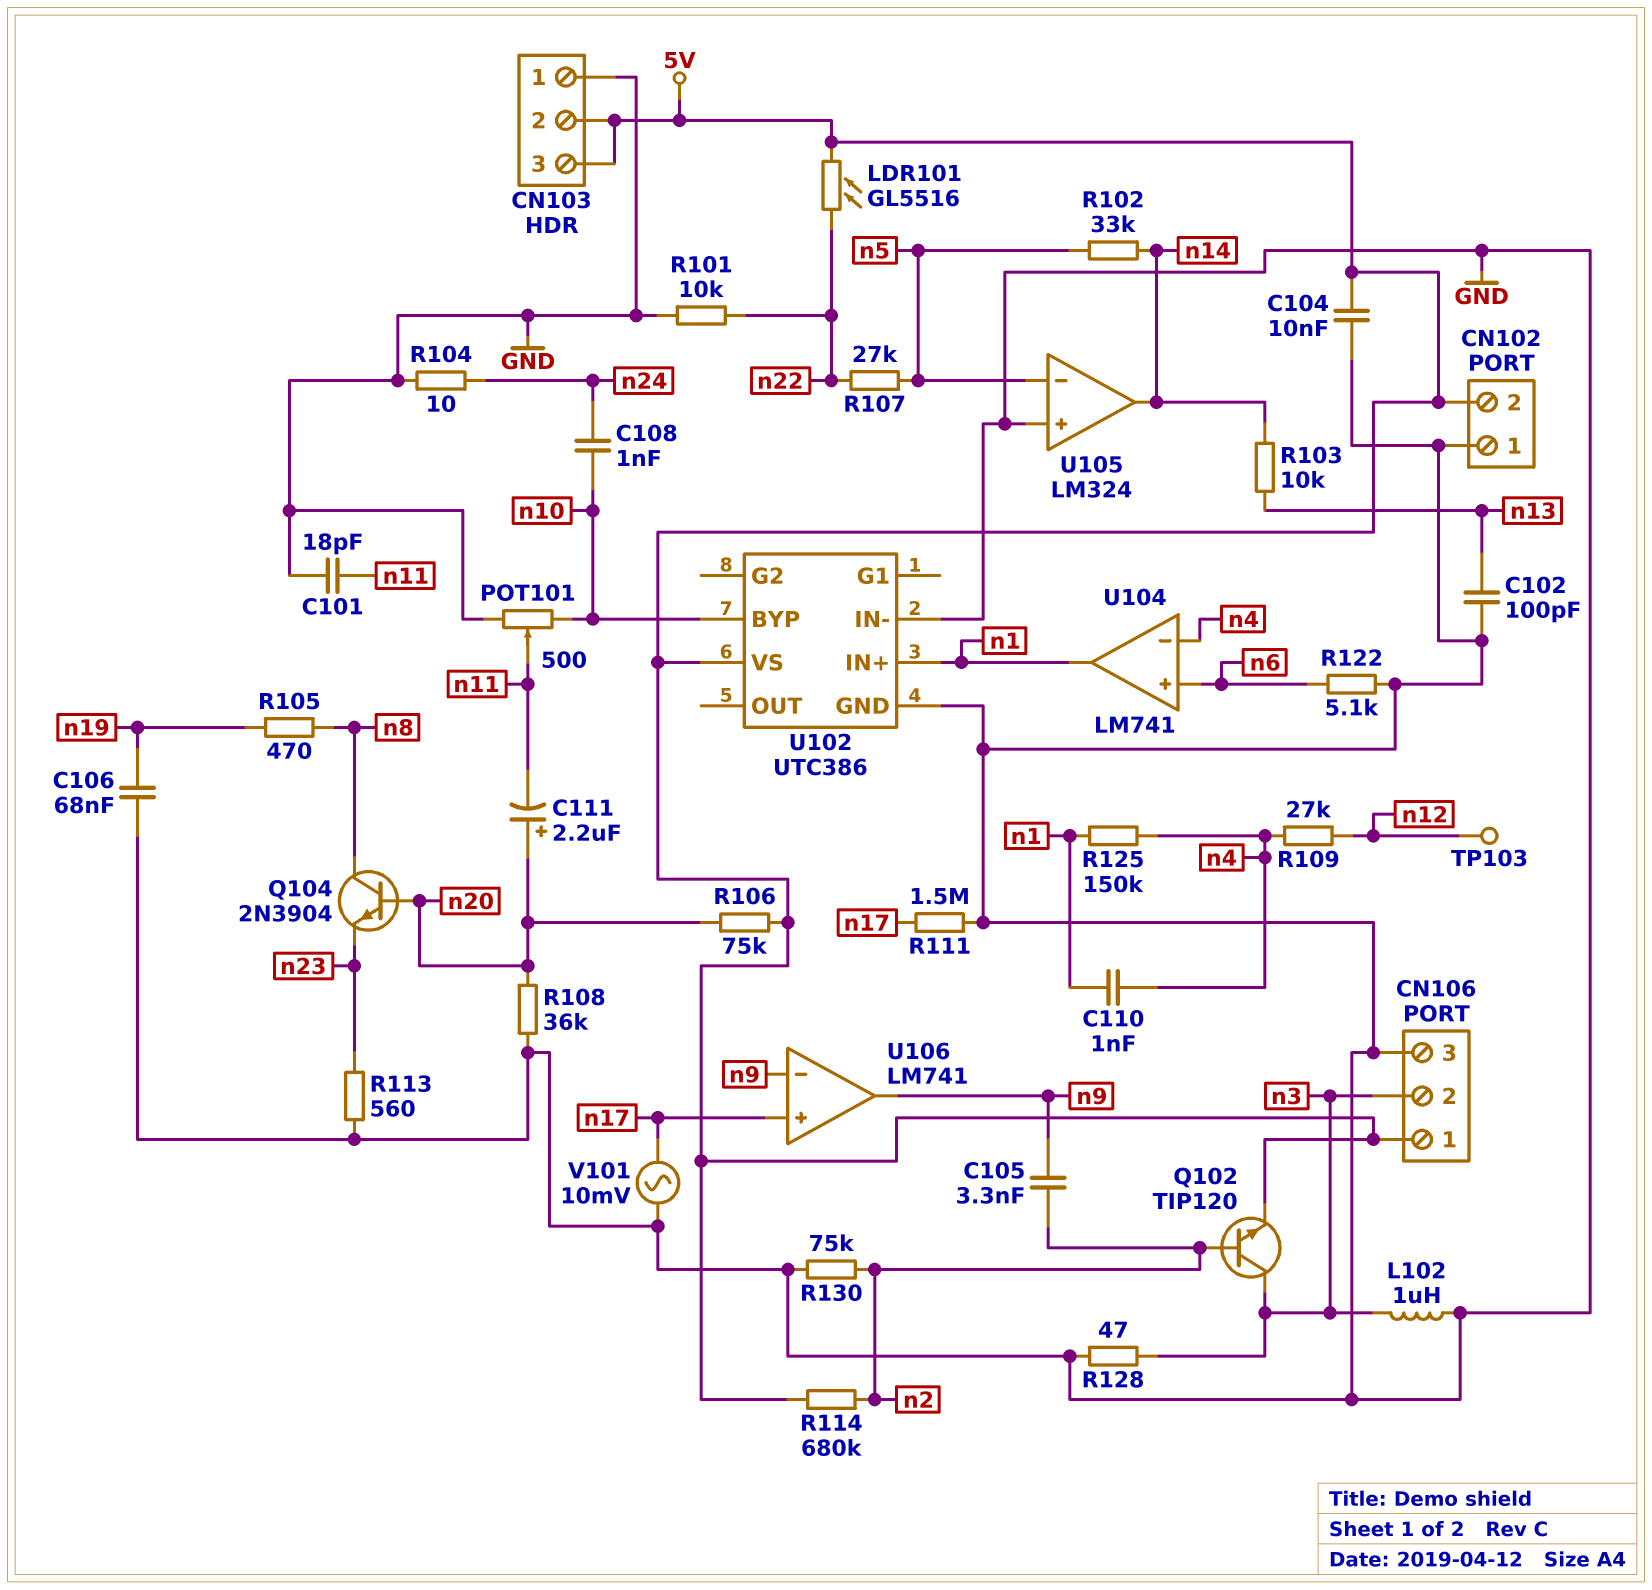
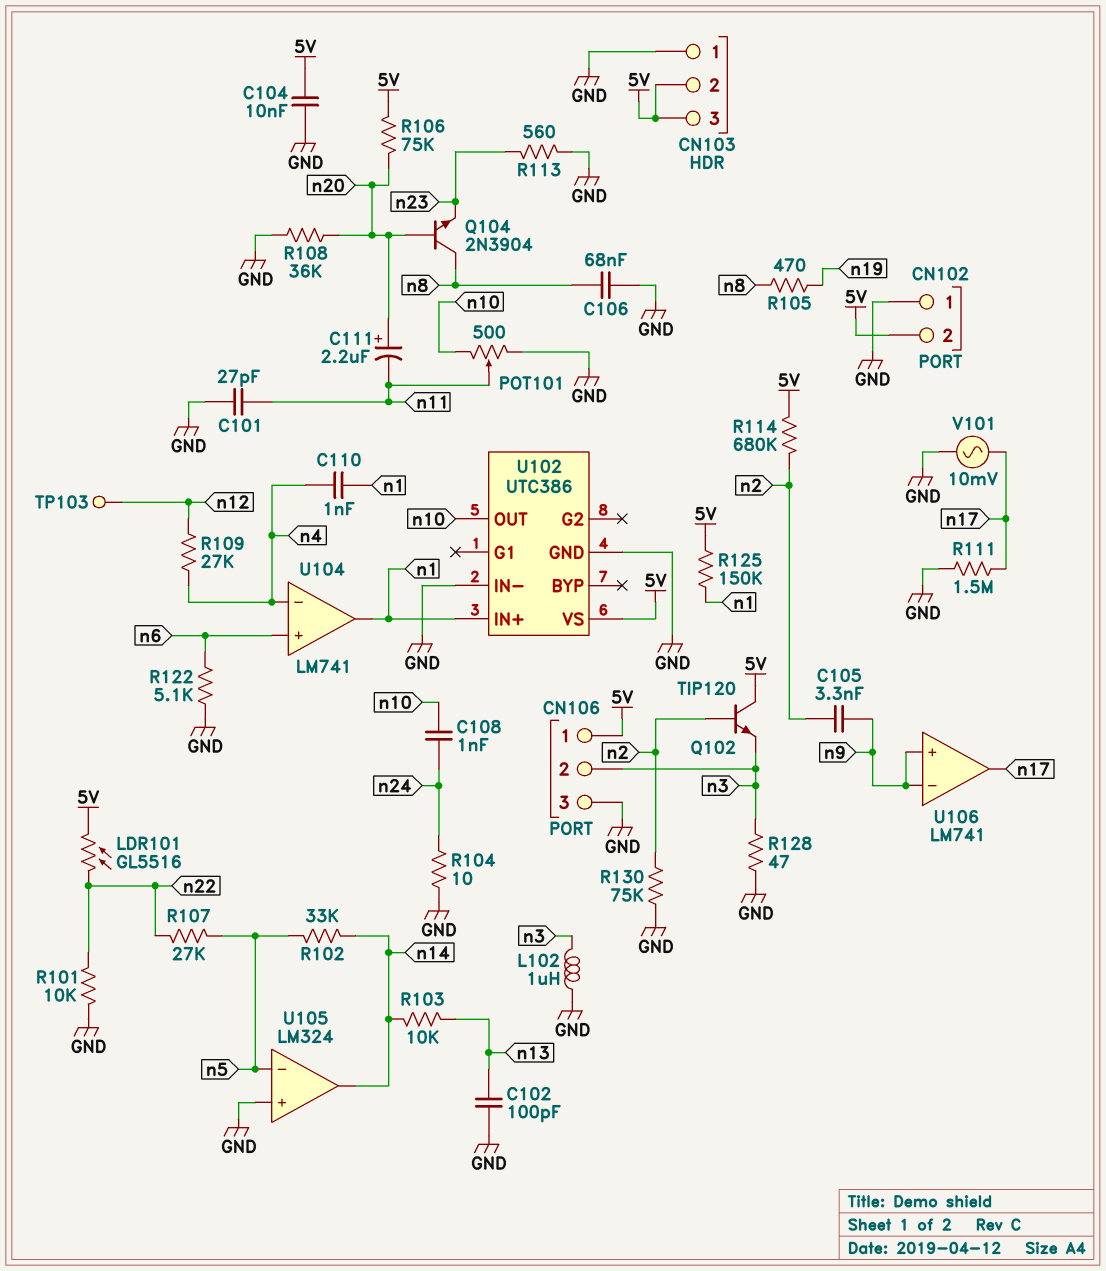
C101: 18pF (GND, n11) -> 27pF (GND, n11)
C106: 68nF (GND, n19) -> 68nF (GND, n8)
Q102: NPN TIP120 (B n2, C n3, E 5V) -> NPN TIP120 (B n2, C 5V, E n3)
R125: 150k (n1, n4) -> 150k (5V, n1)
U102 pin BYP: n10 -> none
U102 pin OUT: none -> n10
U106 pin in+: n17 -> n9
U106 pin out: n9 -> n17

